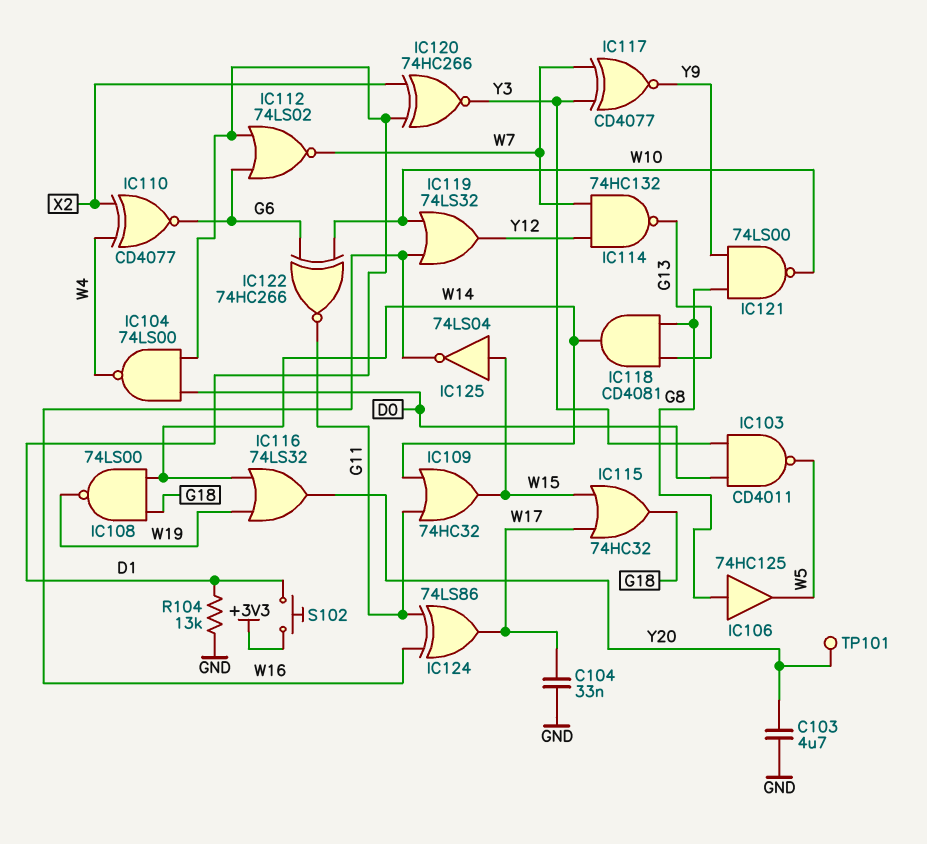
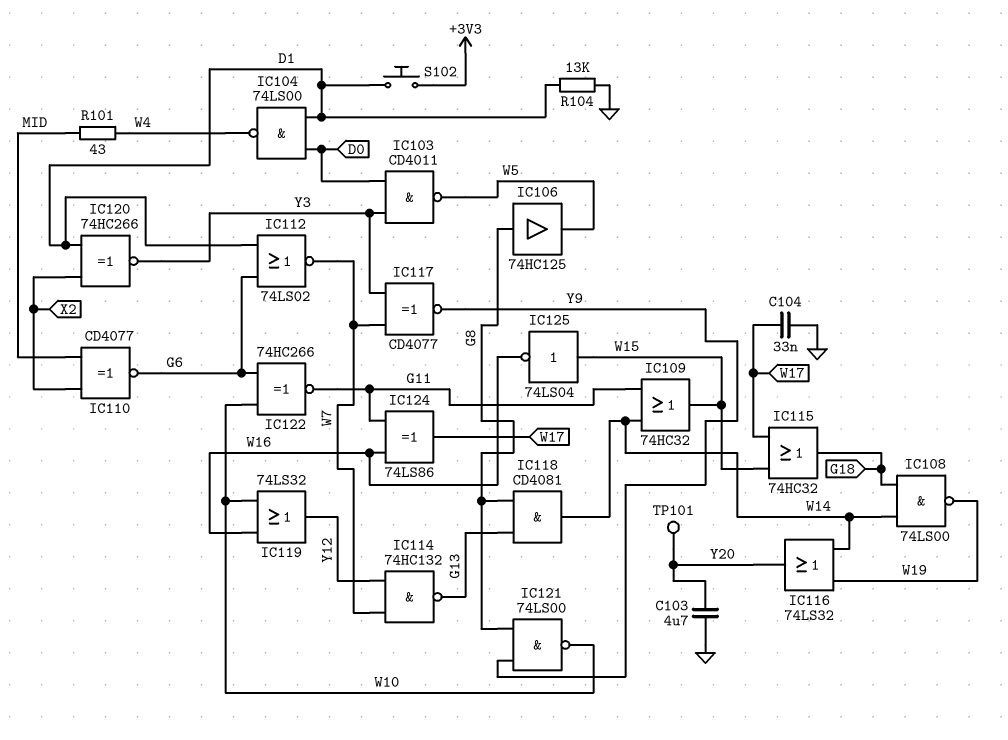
IC110: XNOR CD4077 (in W4, in X2, out G6) -> XNOR CD4077 (in MID, in X2, out G6)
R101: none -> 43 (MID, W4)

